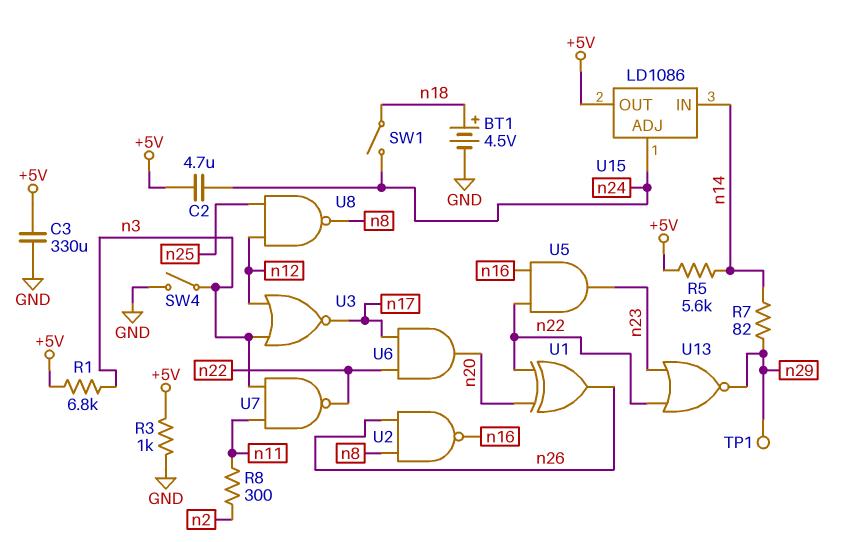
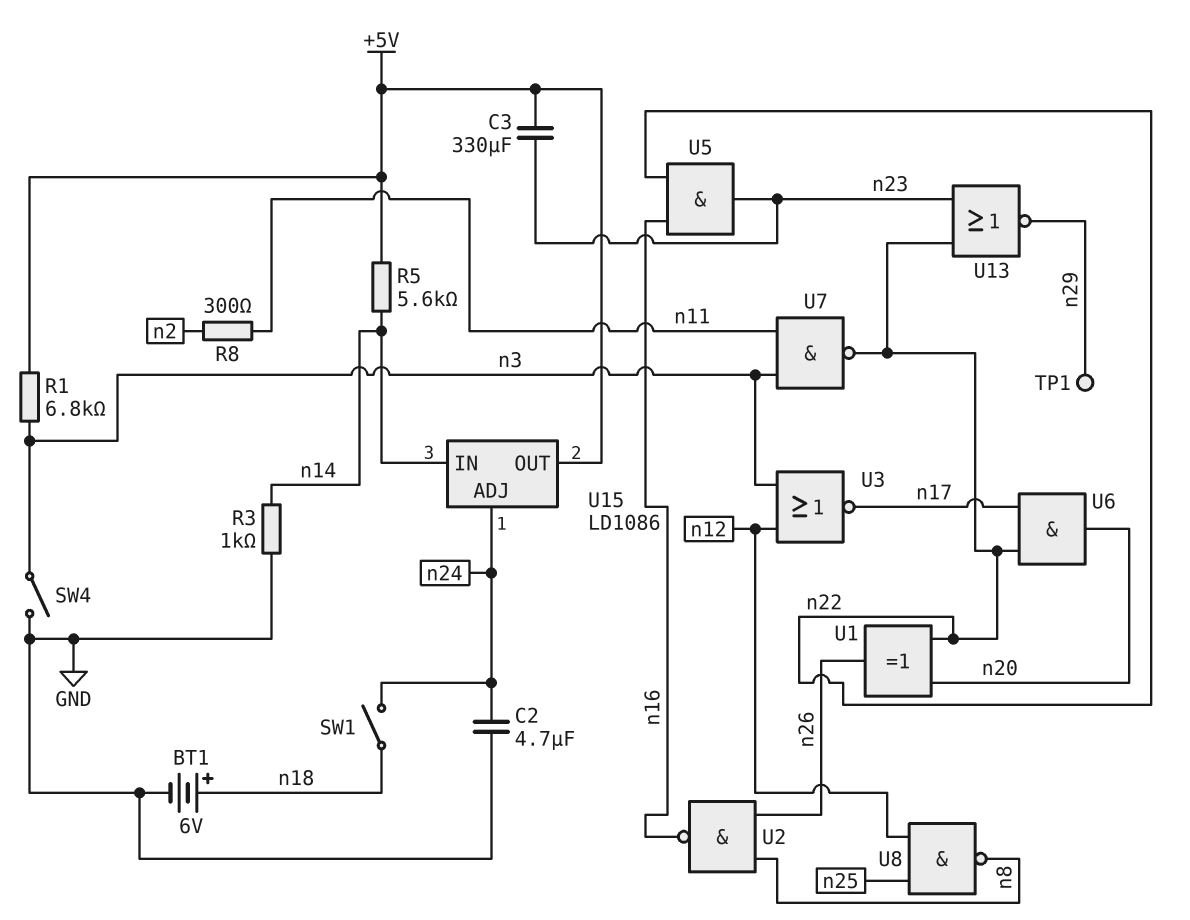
BT1: 4.5V (plus n18, minus GND) -> 6V (plus n18, minus GND)
C2: 4.7uF (+5V, n24) -> 4.7uF (GND, n24)
C3: 330uF (+5V, GND) -> 330uF (+5V, n23)
R3: 1k (+5V, GND) -> 1k (GND, n14)
R7: 82 (n14, n29) -> none

